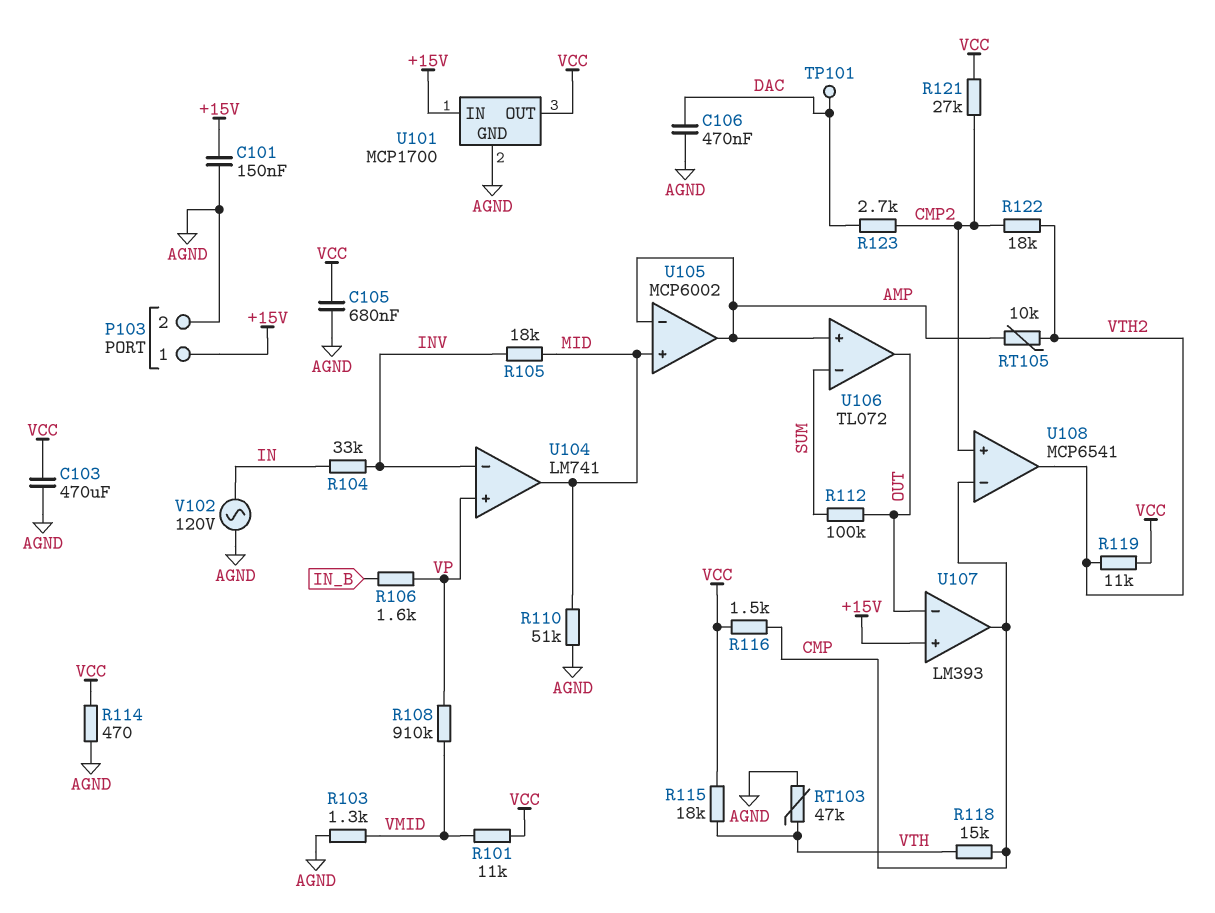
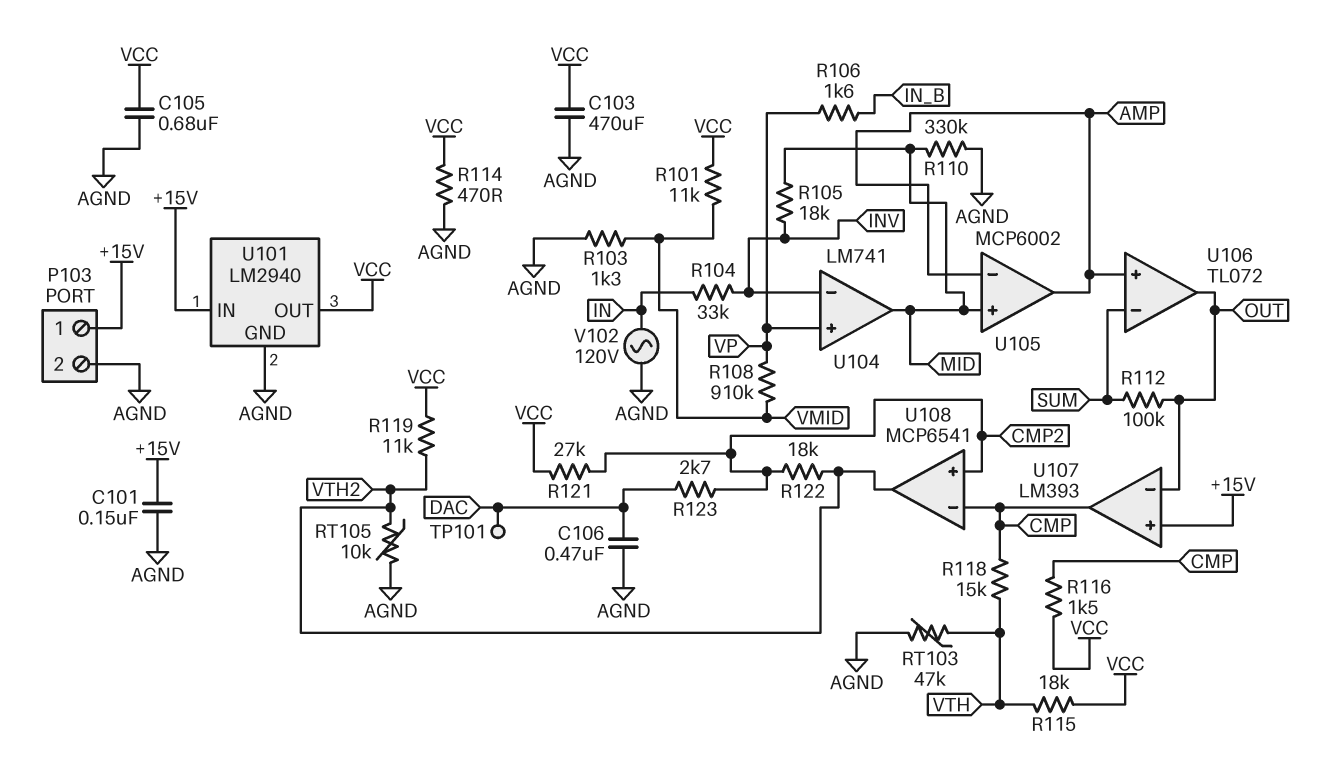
R110: 51k (AGND, MID) -> 330k (AGND, MID)
RT105: 10k (AMP, VTH2) -> 10k (AGND, VTH2)
U101: MCP1700 -> LM2940

